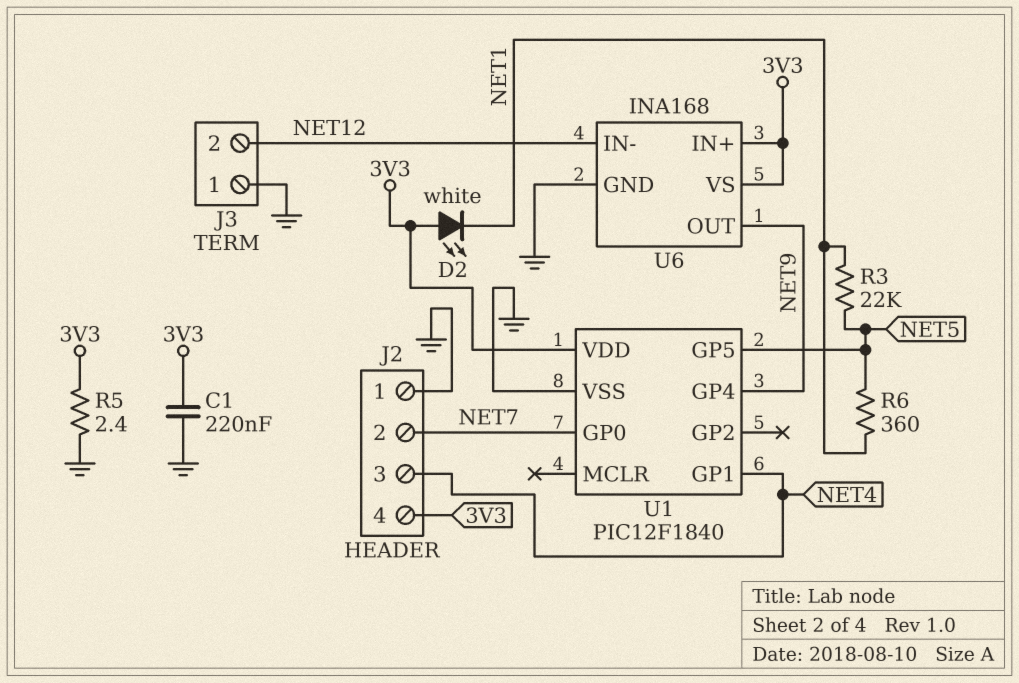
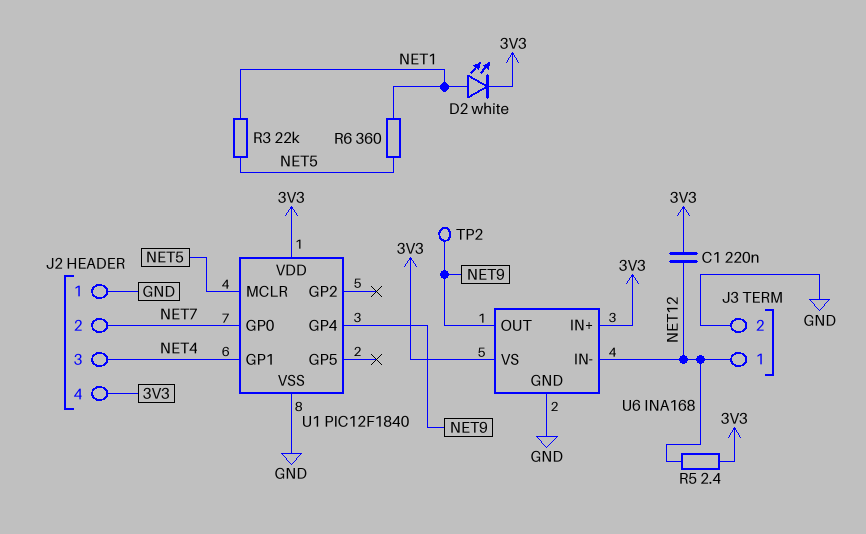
C1: 220nF (3V3, GND) -> 220nF (3V3, NET12)
D2: LED white (A 3V3, K NET1) -> LED white (A NET1, K 3V3)
J3 pin 1: GND -> NET12
J3 pin 2: NET12 -> GND
R5: 2.4 (3V3, GND) -> 2.4 (3V3, NET12)
TP2: none -> test point (NET9)
U1 pin GP5: NET5 -> none
U1 pin MCLR: none -> NET5

